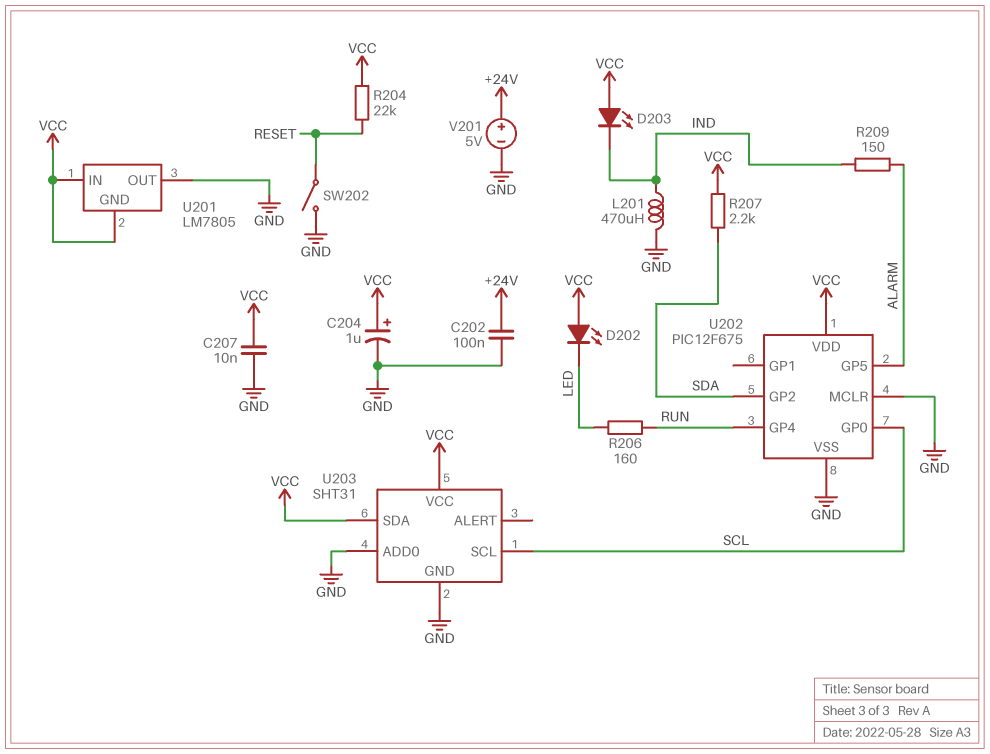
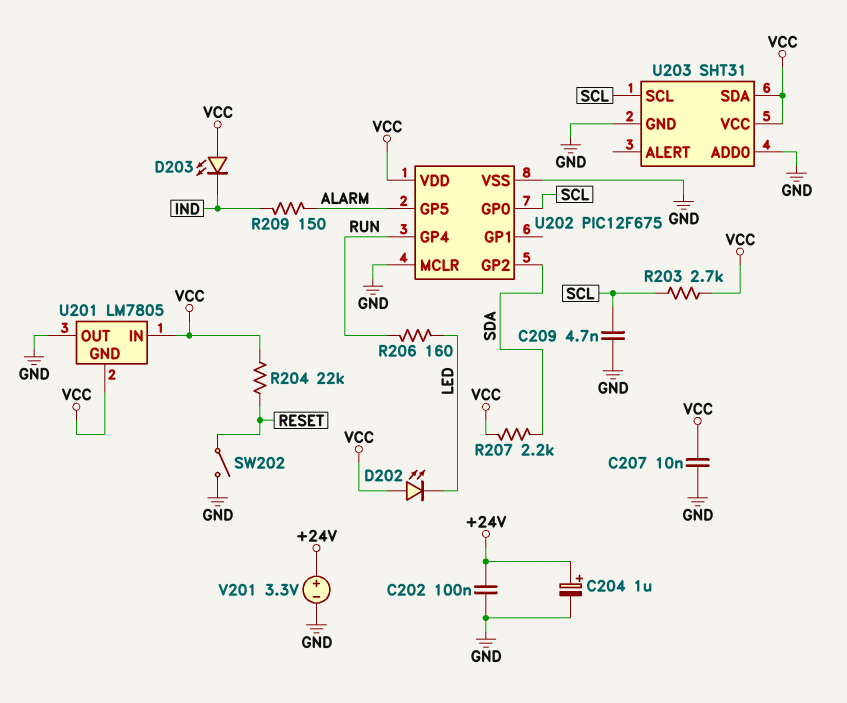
C204: 1uF (plus VCC, minus GND) -> 1uF (plus +24V, minus GND)
C209: none -> 4.7nF (GND, SCL)
L201: 470uH (GND, IND) -> none
R203: none -> 2.7k (SCL, VCC)
V201: 5V (plus +24V, minus GND) -> 3.3V (plus +24V, minus GND)

